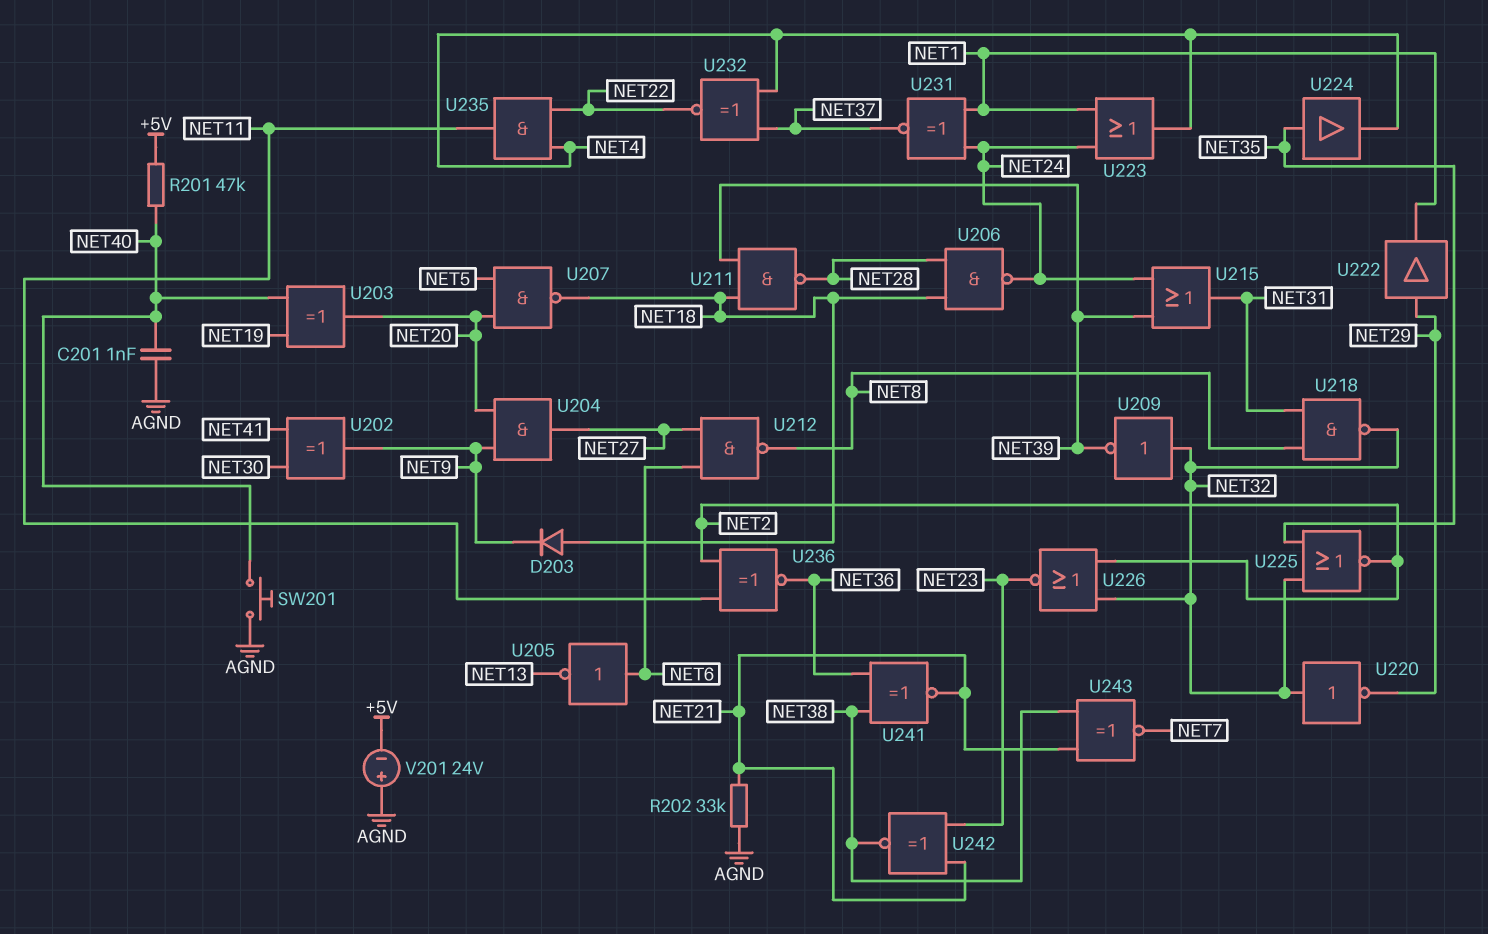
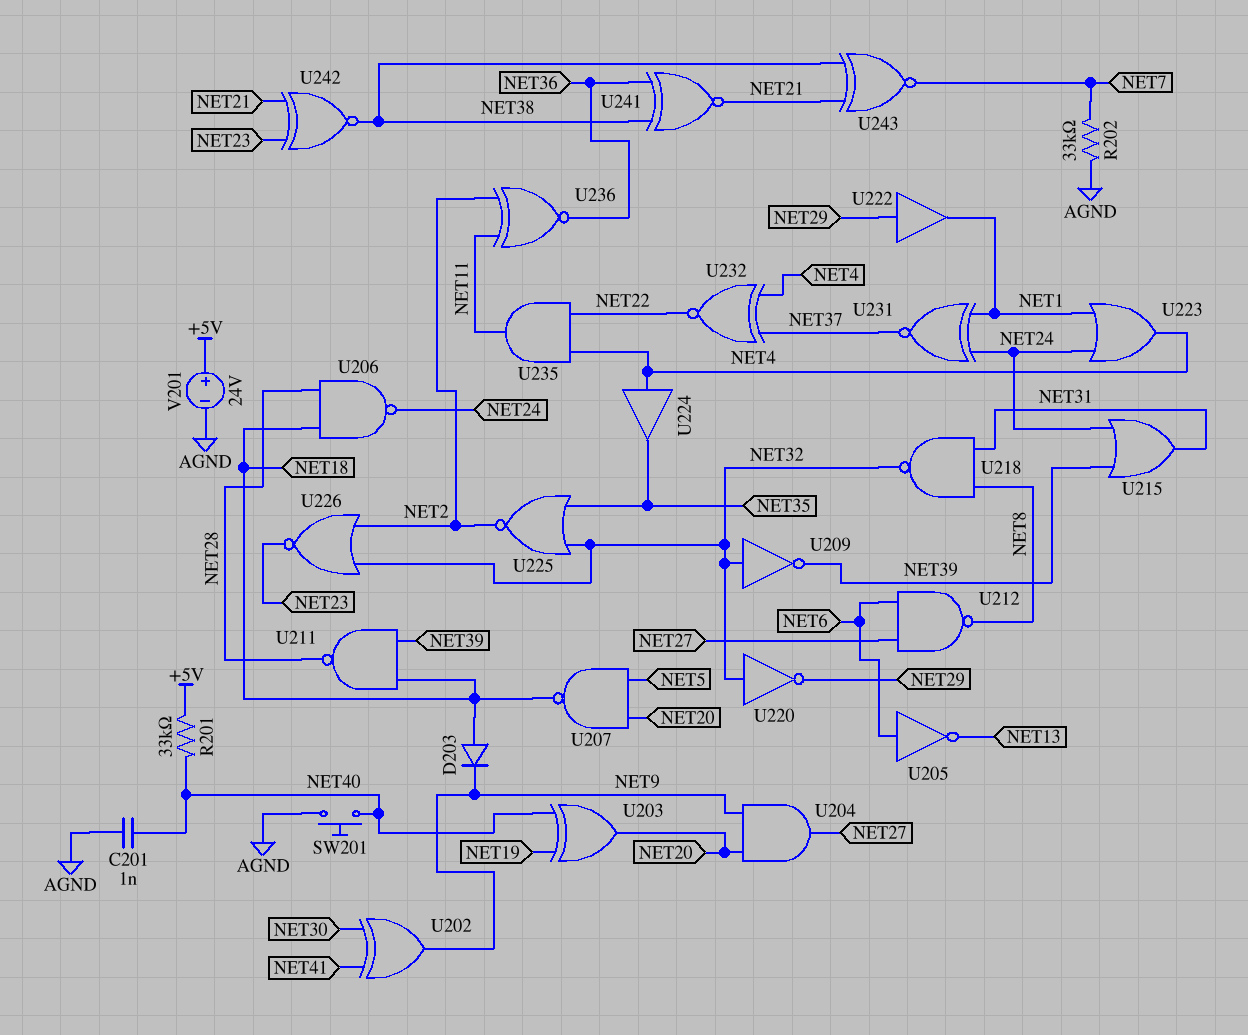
R201: 47k (+5V, NET40) -> 33k (+5V, NET40)
R202: 33k (AGND, NET21) -> 33k (AGND, NET7)
U224: buffer (in NET35, out NET4) -> buffer (in NET4, out NET35)
V201: 24V (plus AGND, minus +5V) -> 24V (plus +5V, minus AGND)

